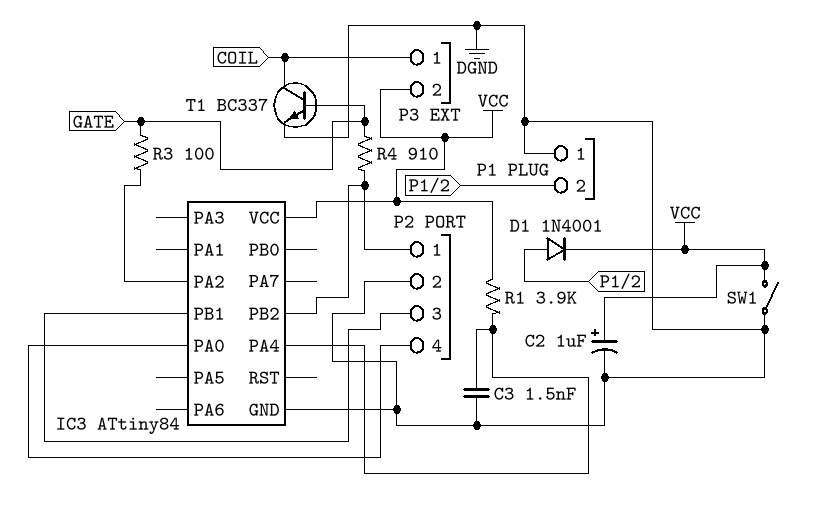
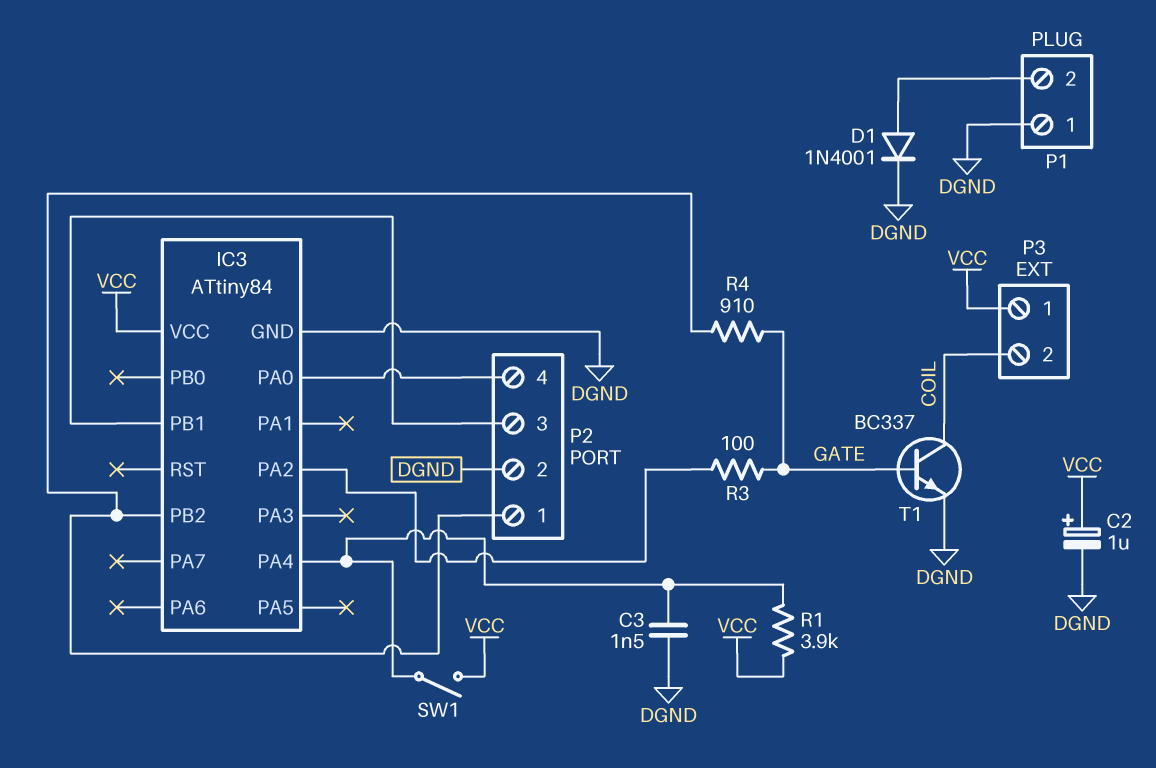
D1: diode 1N4001 (A P1/2, K VCC) -> diode 1N4001 (A P1/2, K DGND)
P3 pin 1: COIL -> VCC
P3 pin 2: VCC -> COIL
SW1: switch (DGND, VCC) -> switch (IC3/PA4, VCC)

